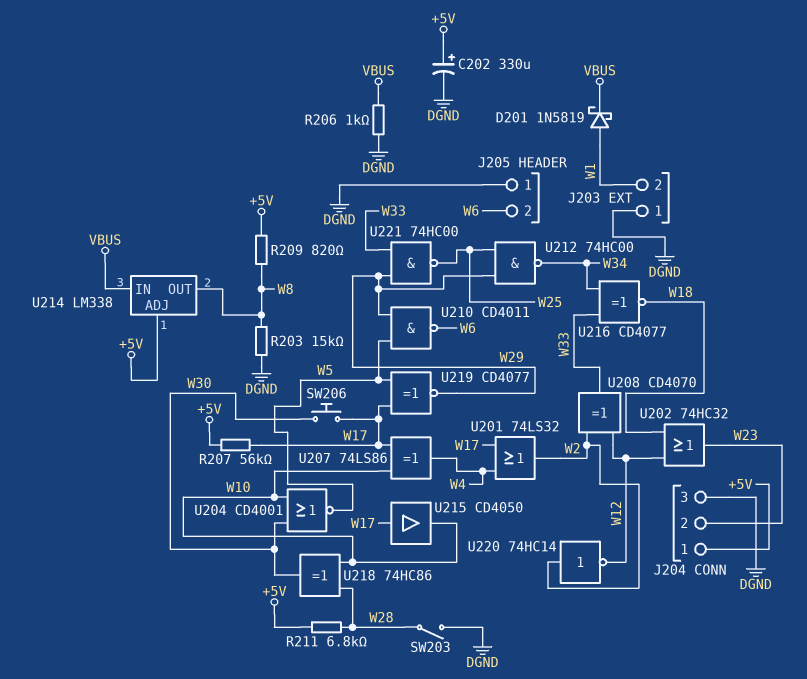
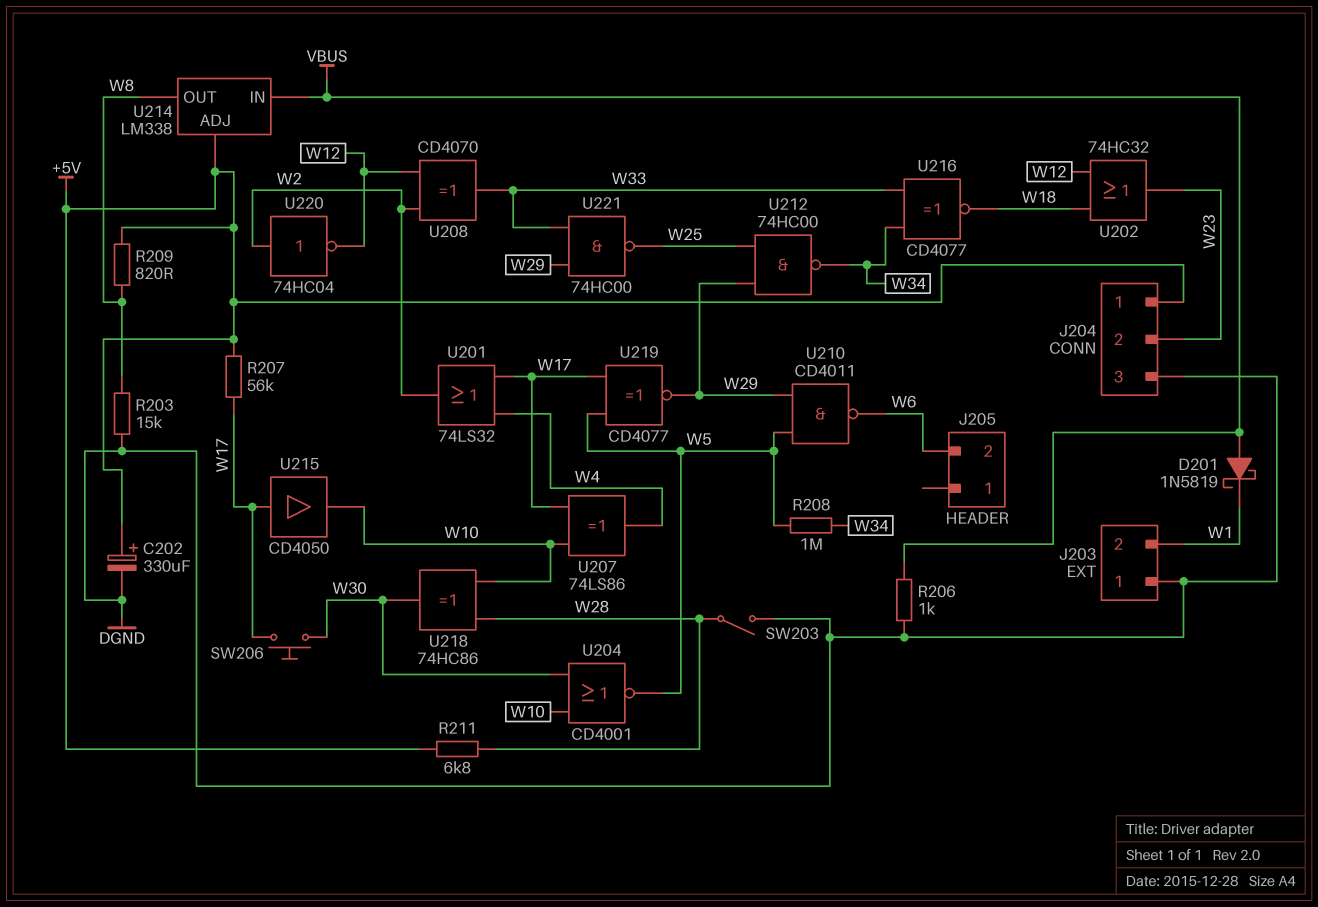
D201: schottky 1N5819 (A W1, K VBUS) -> schottky 1N5819 (A VBUS, K W1)
J205 pin 1: DGND -> none
R208: none -> 1M (W5, W34)
U220: NOT 74HC14 (in W2, out W12) -> NOT 74HC04 (in W2, out W12)

